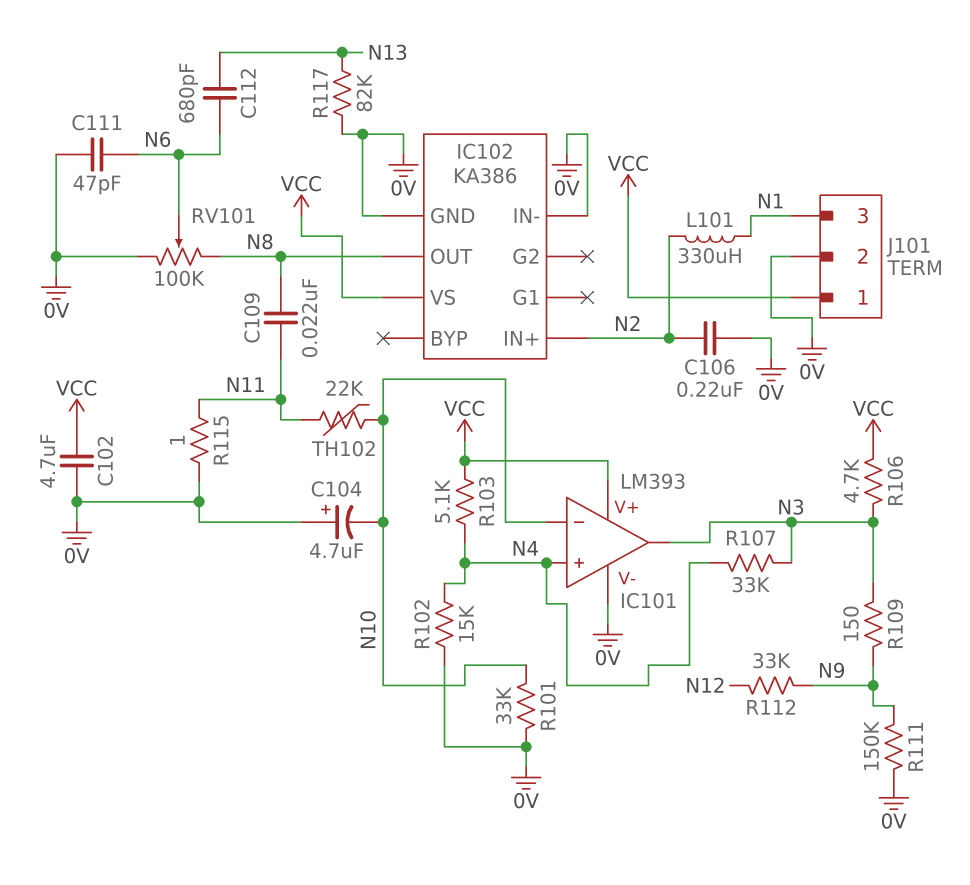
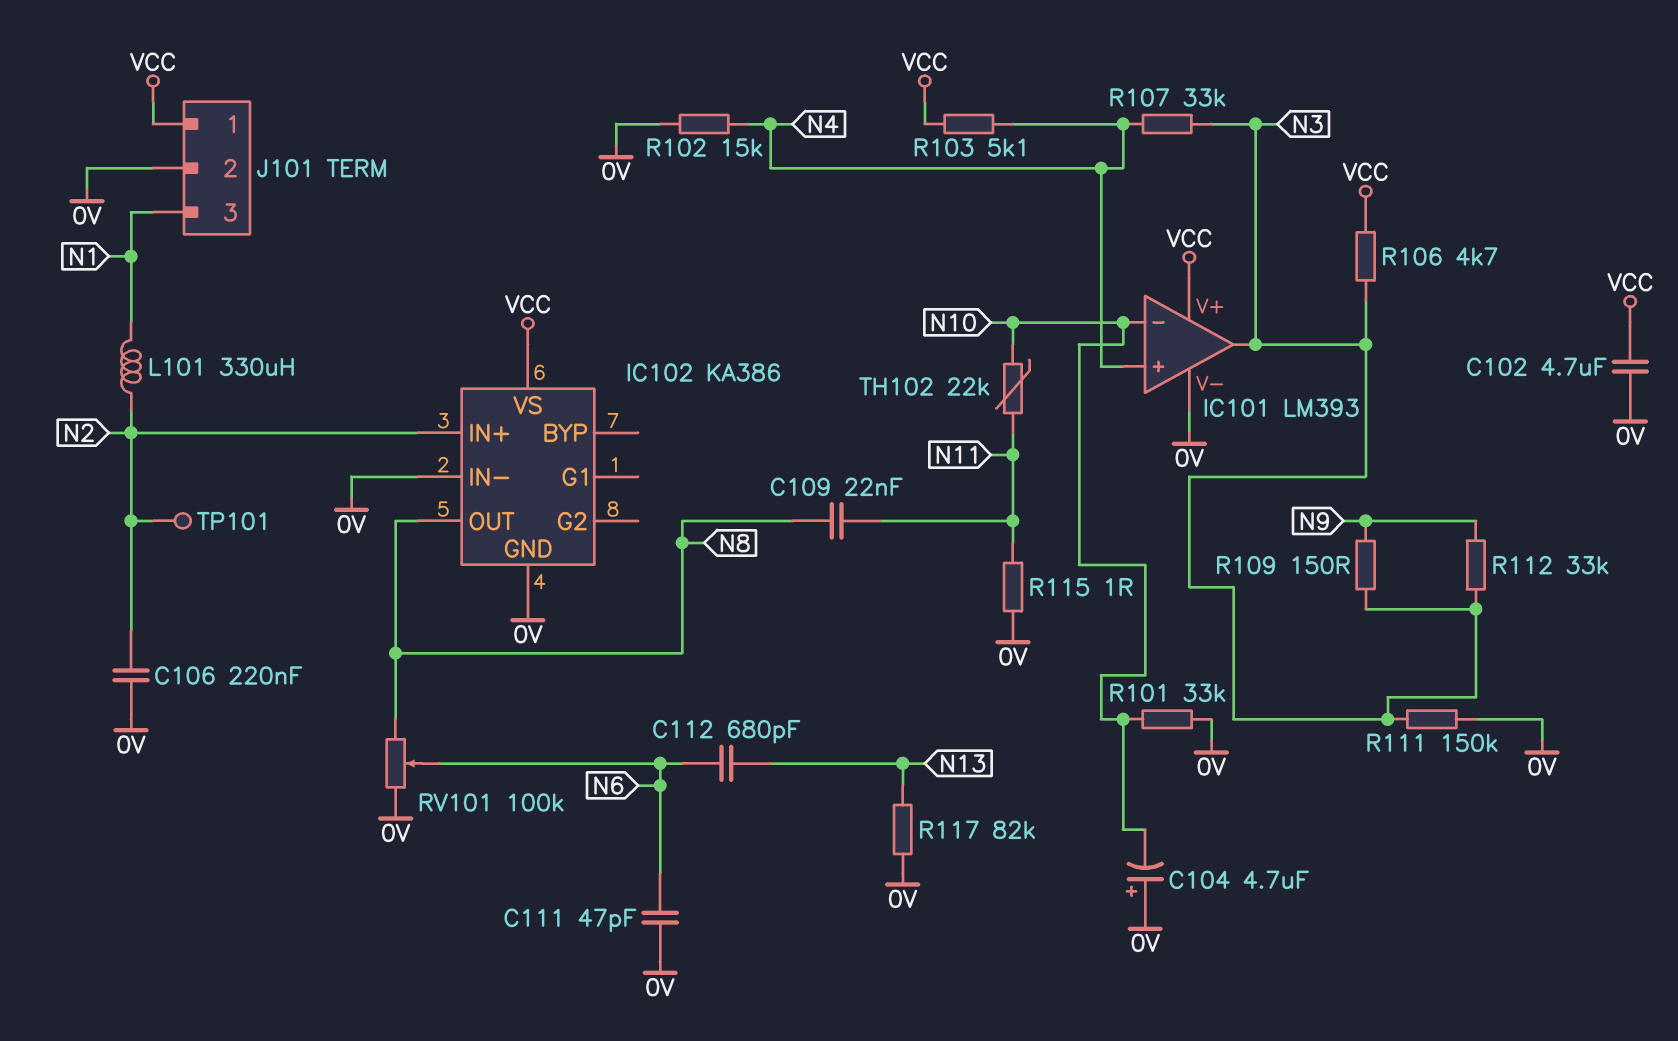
R111: 150k (0V, N9) -> 150k (0V, N3)
R112: 33k (N9, N12) -> 33k (N3, N9)
TP101: none -> test point (N2)

